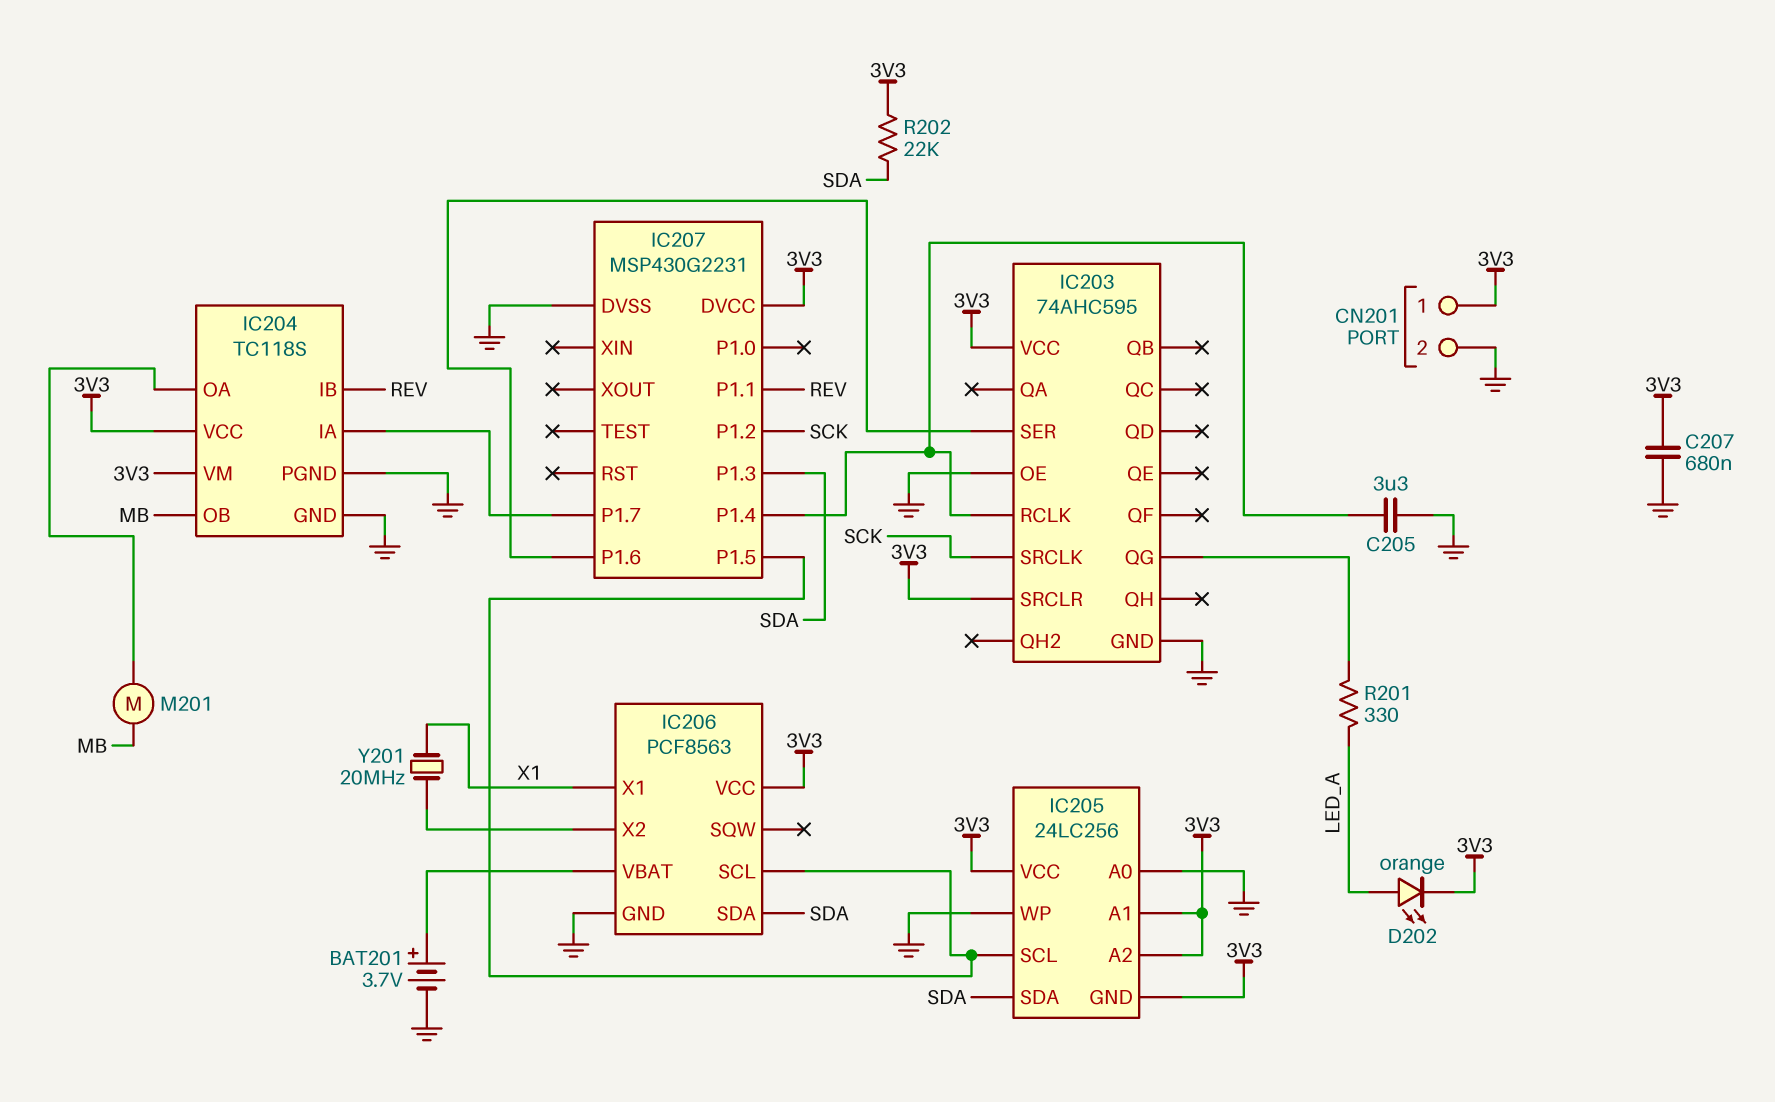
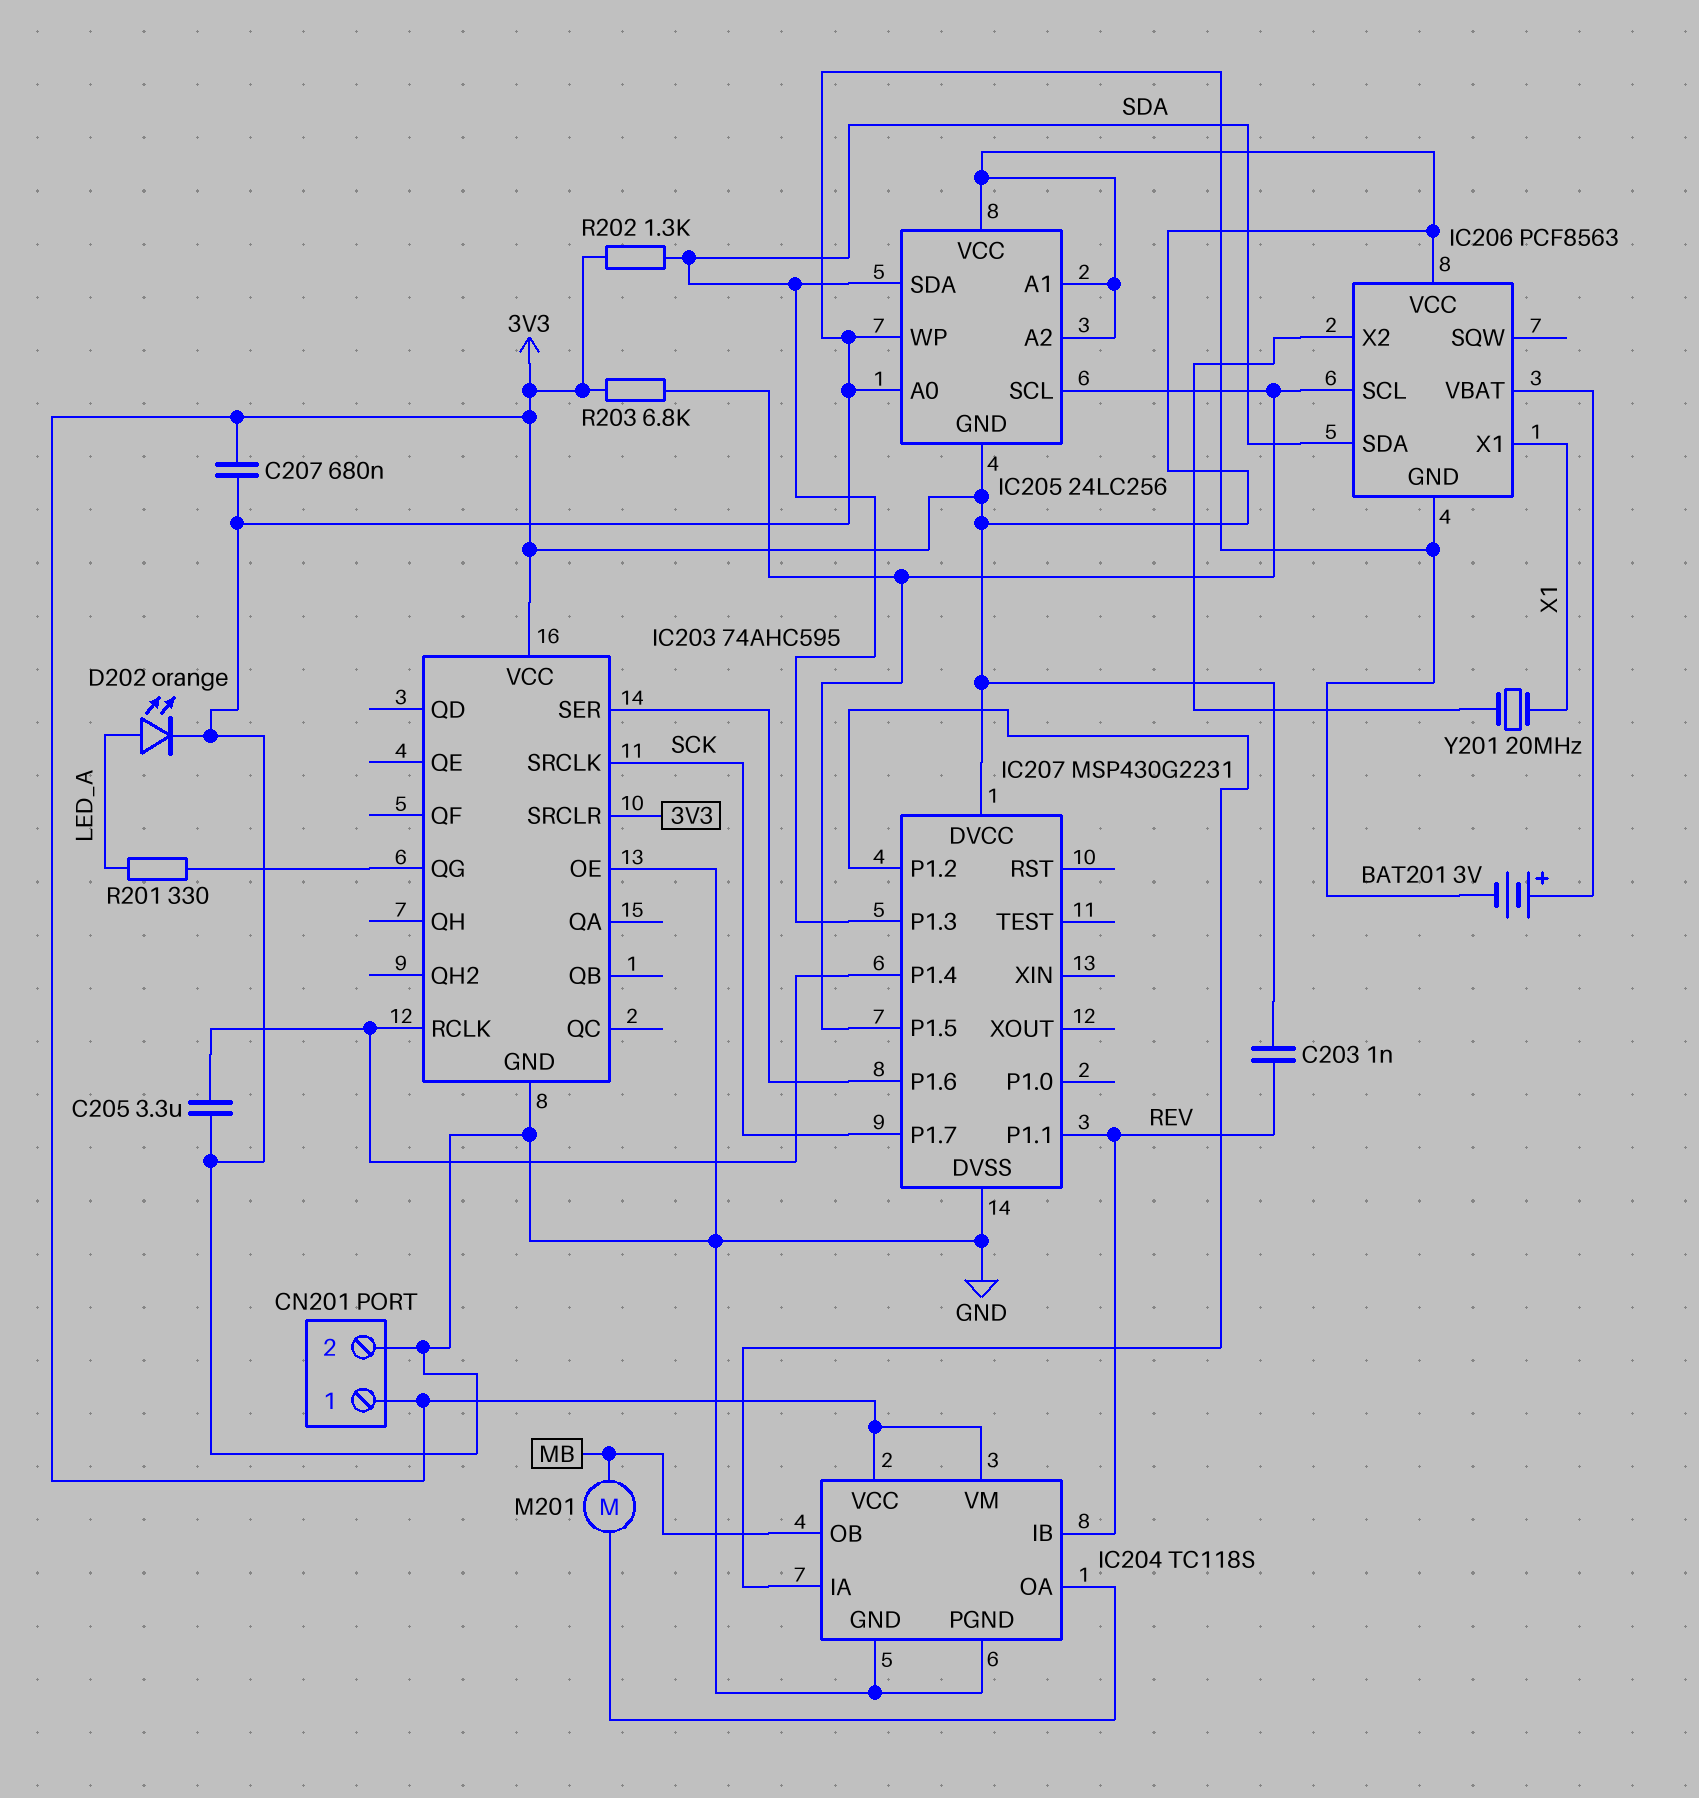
BAT201: 3.7V (plus IC206/VBAT, minus GND) -> 3V (plus IC206/VBAT, minus GND)
C203: none -> 1nF (3V3, REV)
D202: LED orange (A LED_A, K 3V3) -> LED orange (A LED_A, K GND)
IC207 pin P1.2: SCK -> IC204/IA
IC207 pin P1.7: IC204/IA -> SCK
R202: 22k (3V3, SDA) -> 1.3k (3V3, SDA)
R203: none -> 6.8k (3V3, IC205/SCL)

